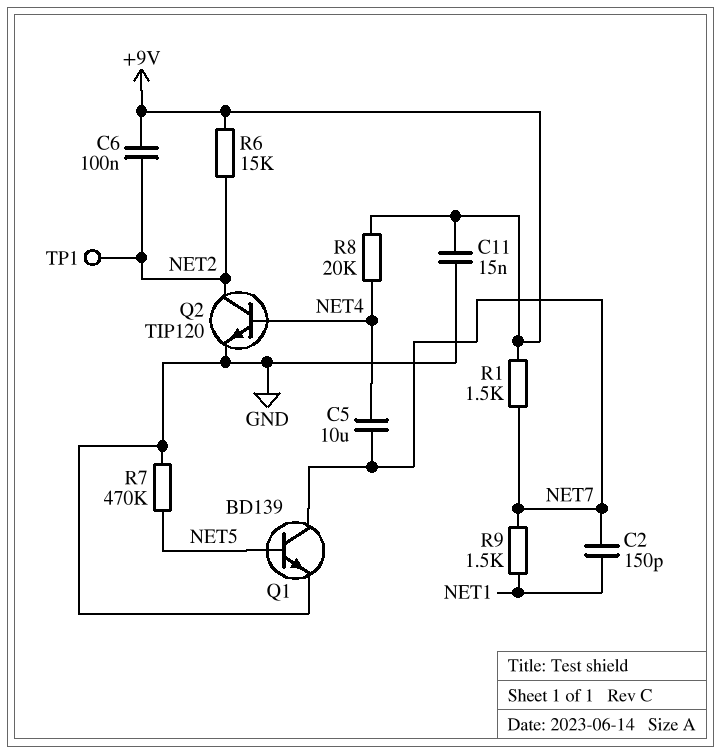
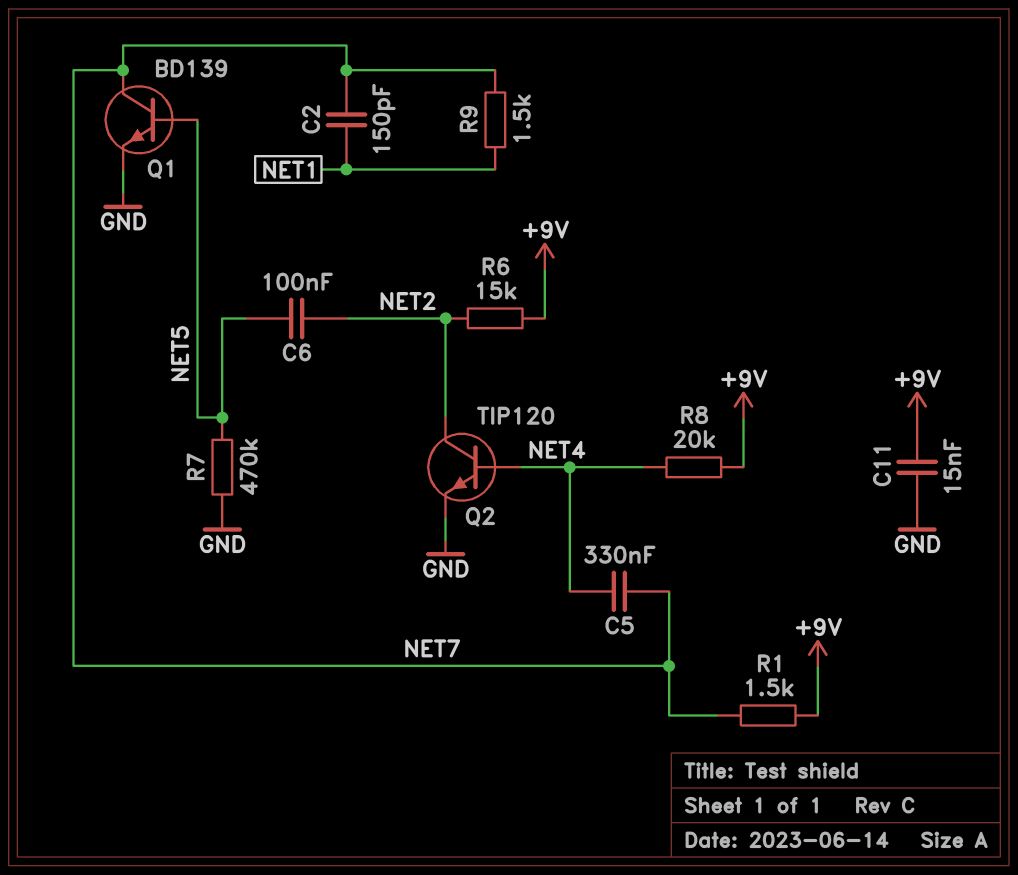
C5: 10uF (NET4, NET7) -> 330nF (NET4, NET7)
C6: 100nF (+9V, NET2) -> 100nF (NET2, NET5)
TP1: test point (NET2) -> none

